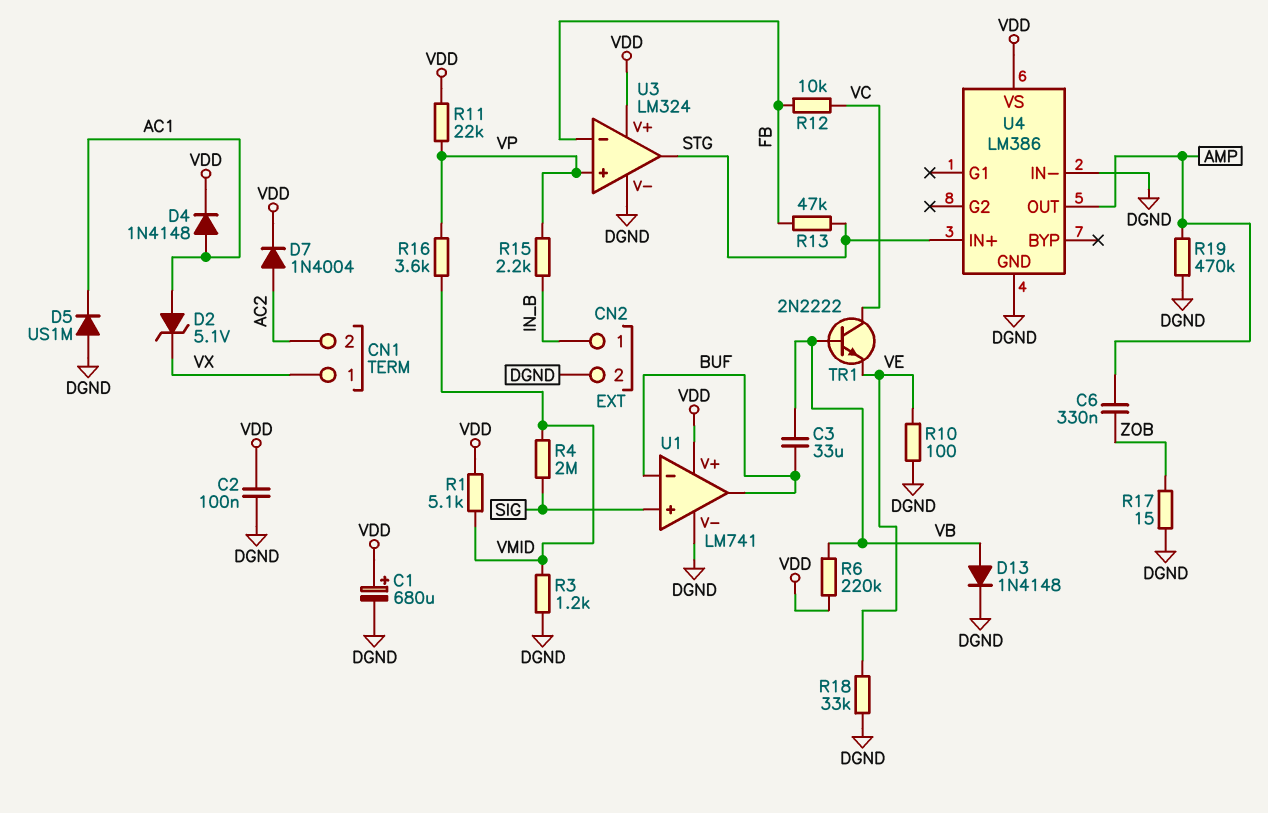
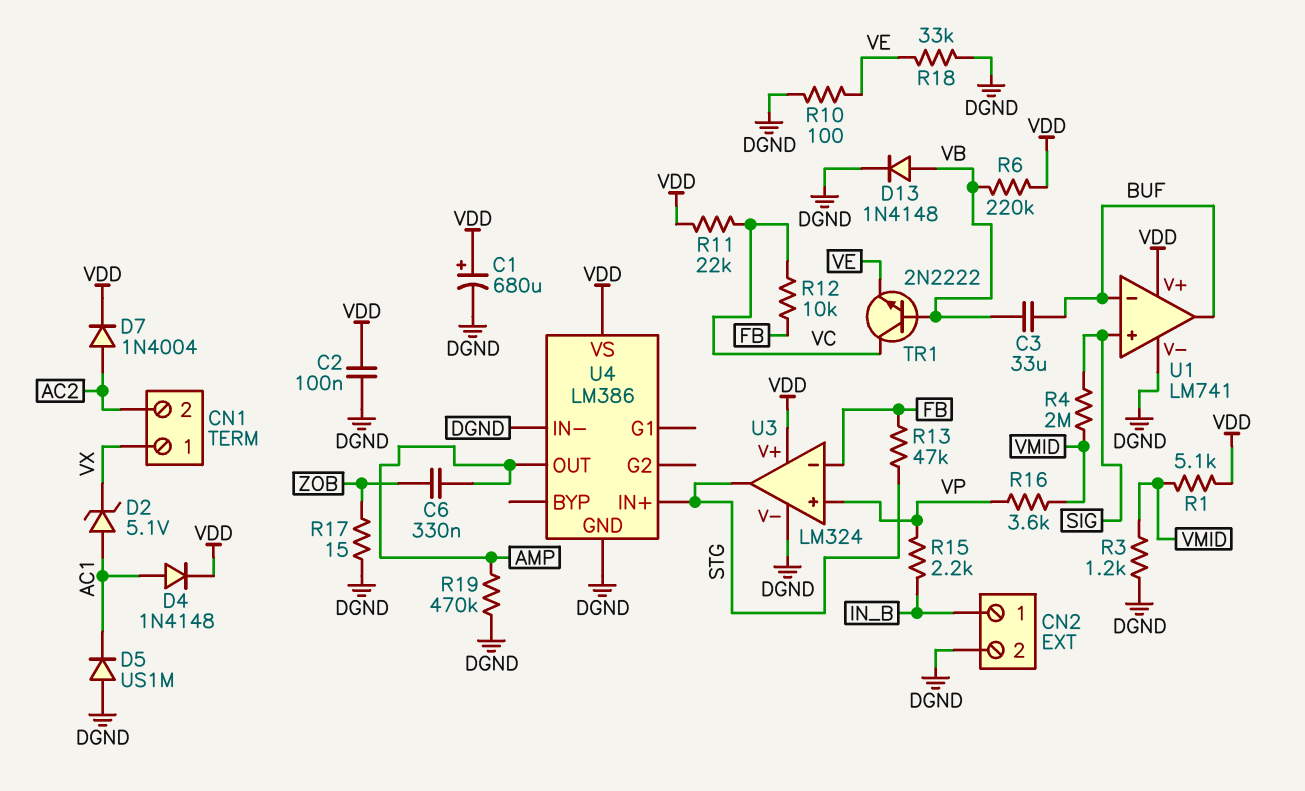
R11: 22k (VDD, VP) -> 22k (VC, VDD)

